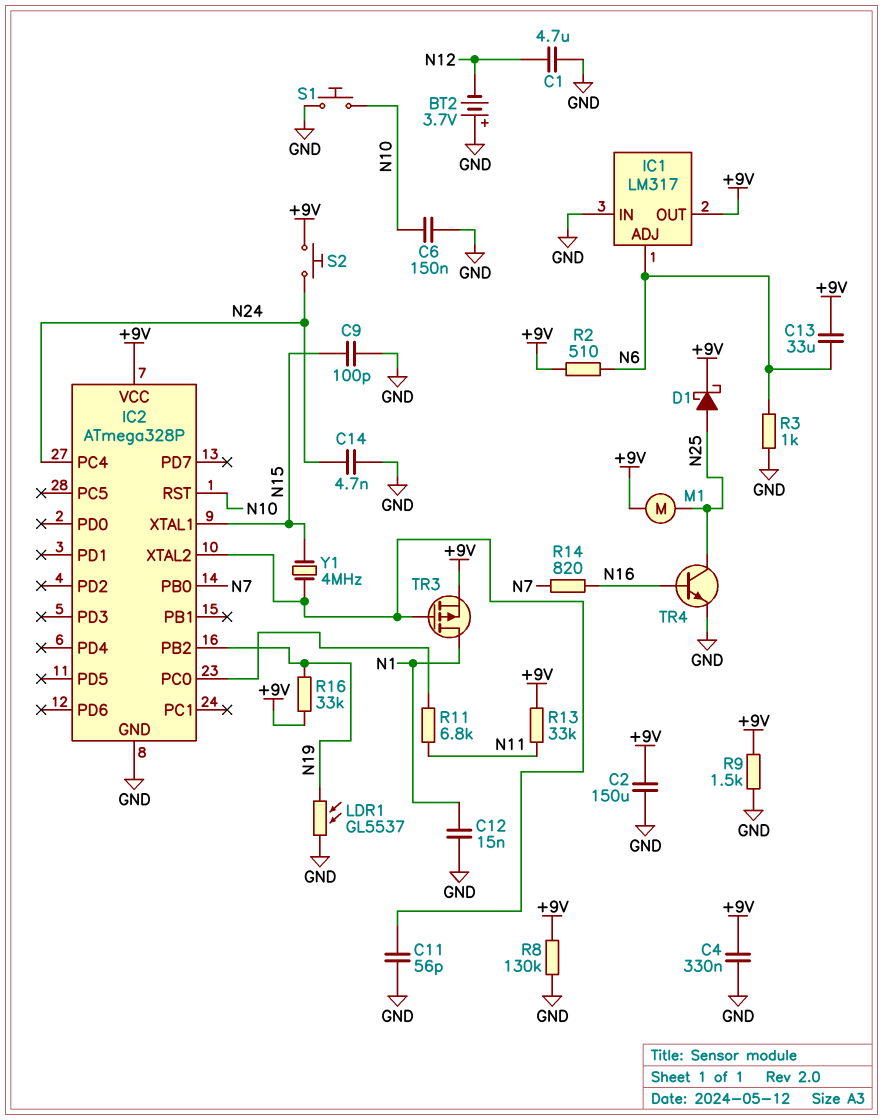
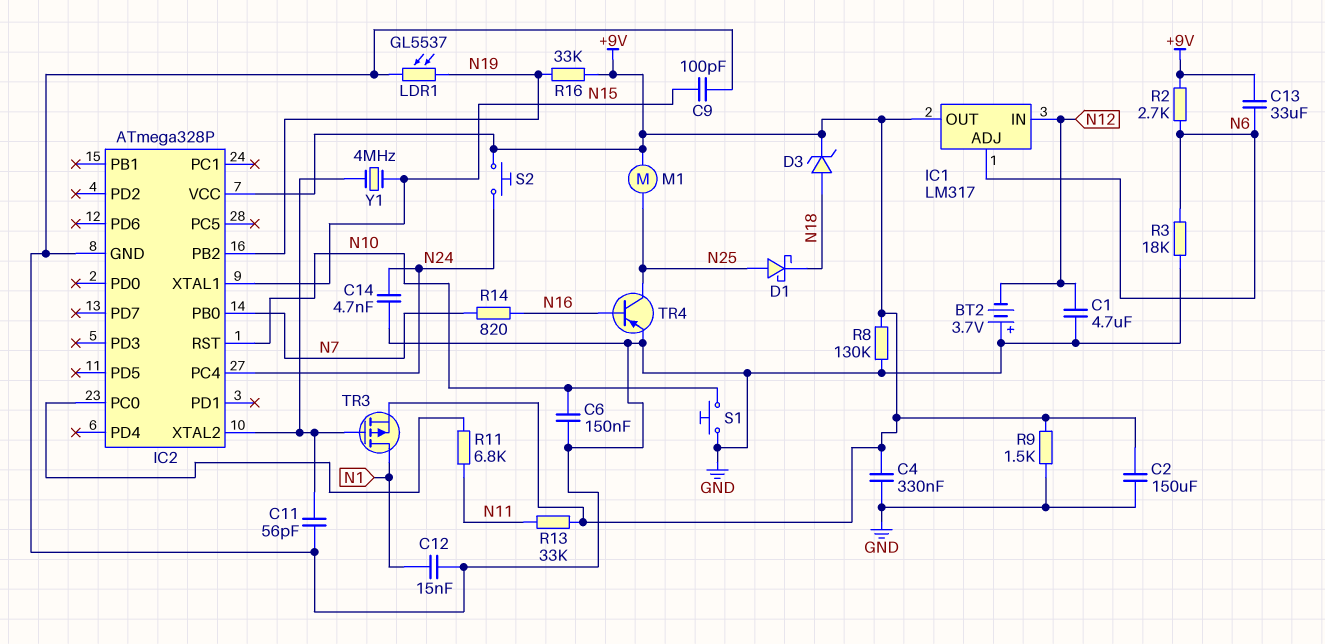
D1: schottky (A N25, K +9V) -> schottky (A N25, K N18)
D3: none -> zener (A N18, K +9V)
IC1 pin IN: GND -> N12
R2: 510 (+9V, N6) -> 2.7k (+9V, N6)
R3: 1k (GND, N6) -> 18k (GND, N6)
TR4: NPN (B N16, C N25, E GND) -> PNP (B N16, C N25, E GND)

